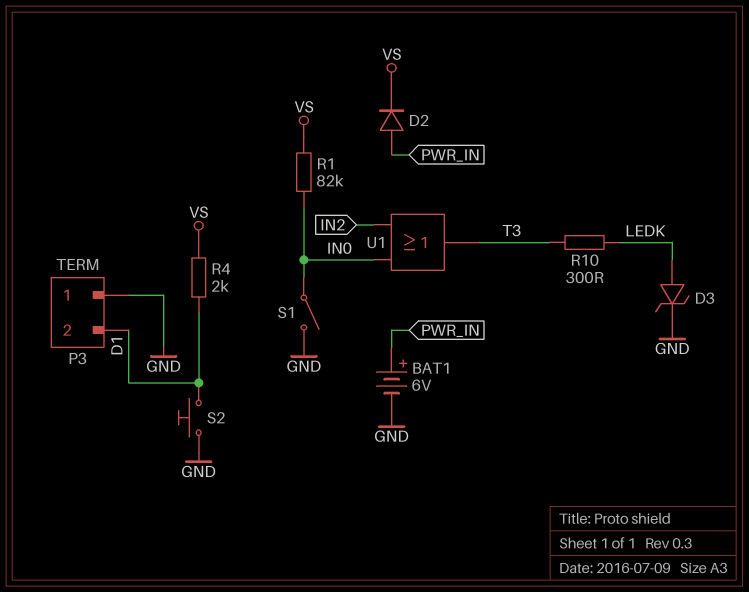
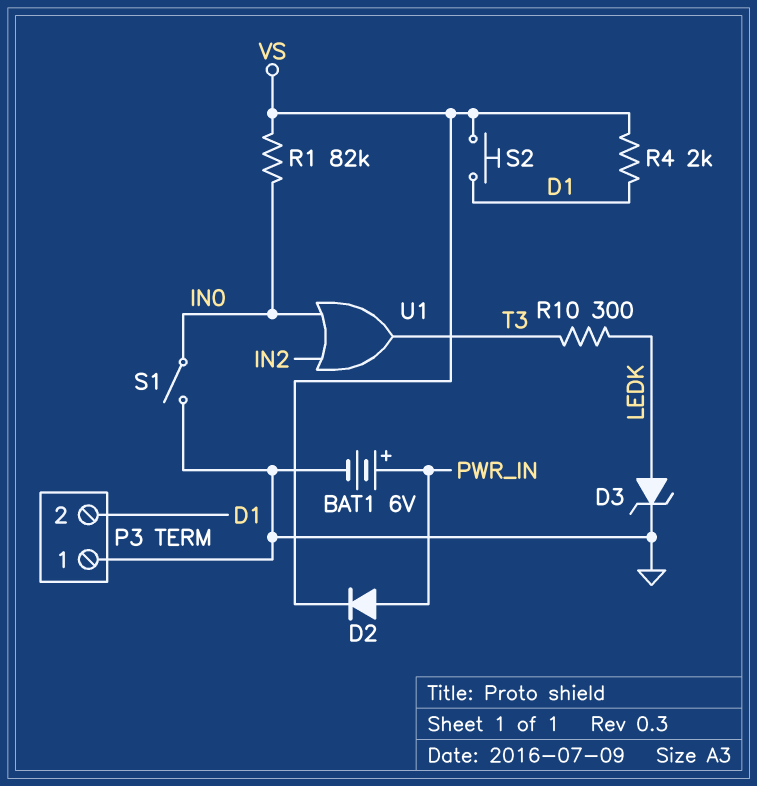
S2: button (D1, GND) -> button (D1, VS)

